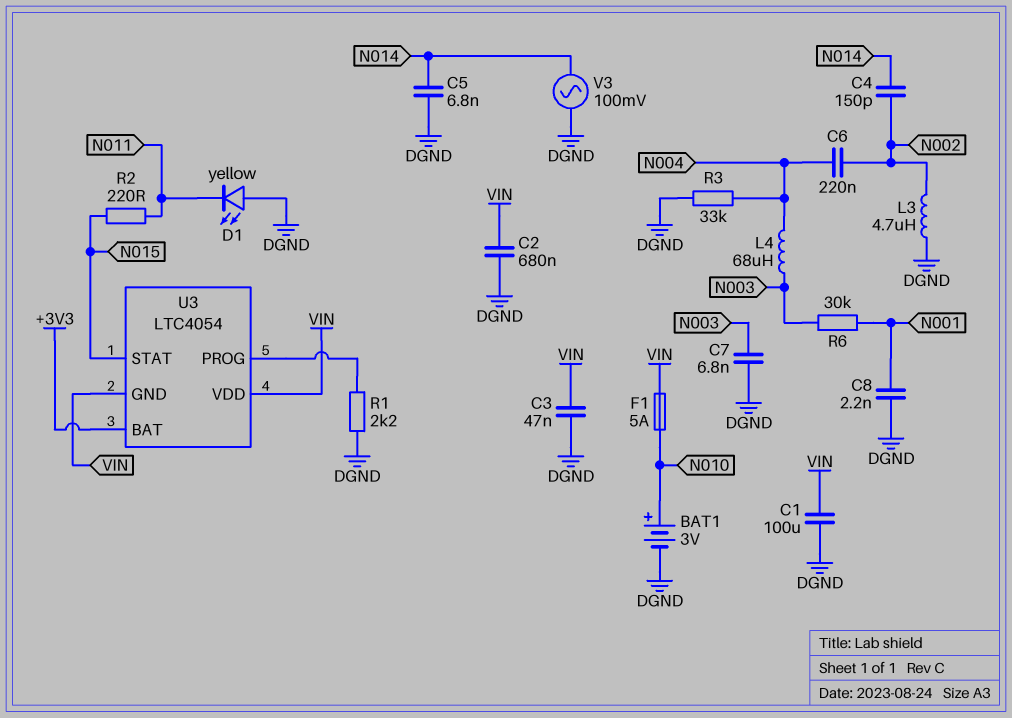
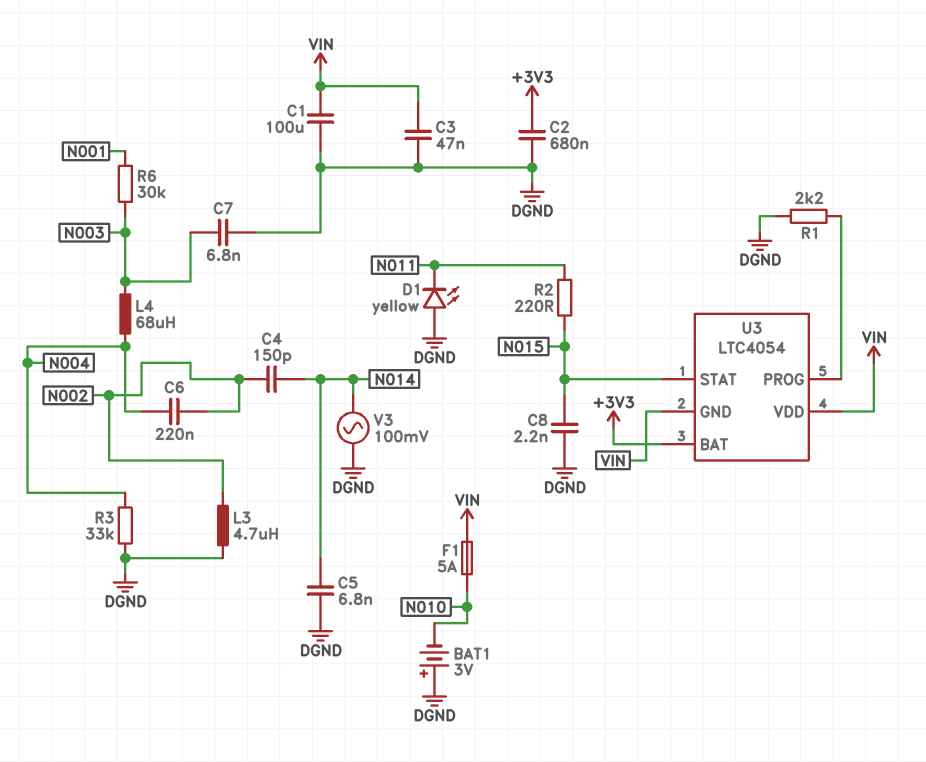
BAT1: 3V (plus N010, minus DGND) -> 3V (plus DGND, minus N010)
C2: 680nF (DGND, VIN) -> 680nF (+3V3, DGND)
C8: 2.2nF (DGND, N001) -> 2.2nF (DGND, N015)

